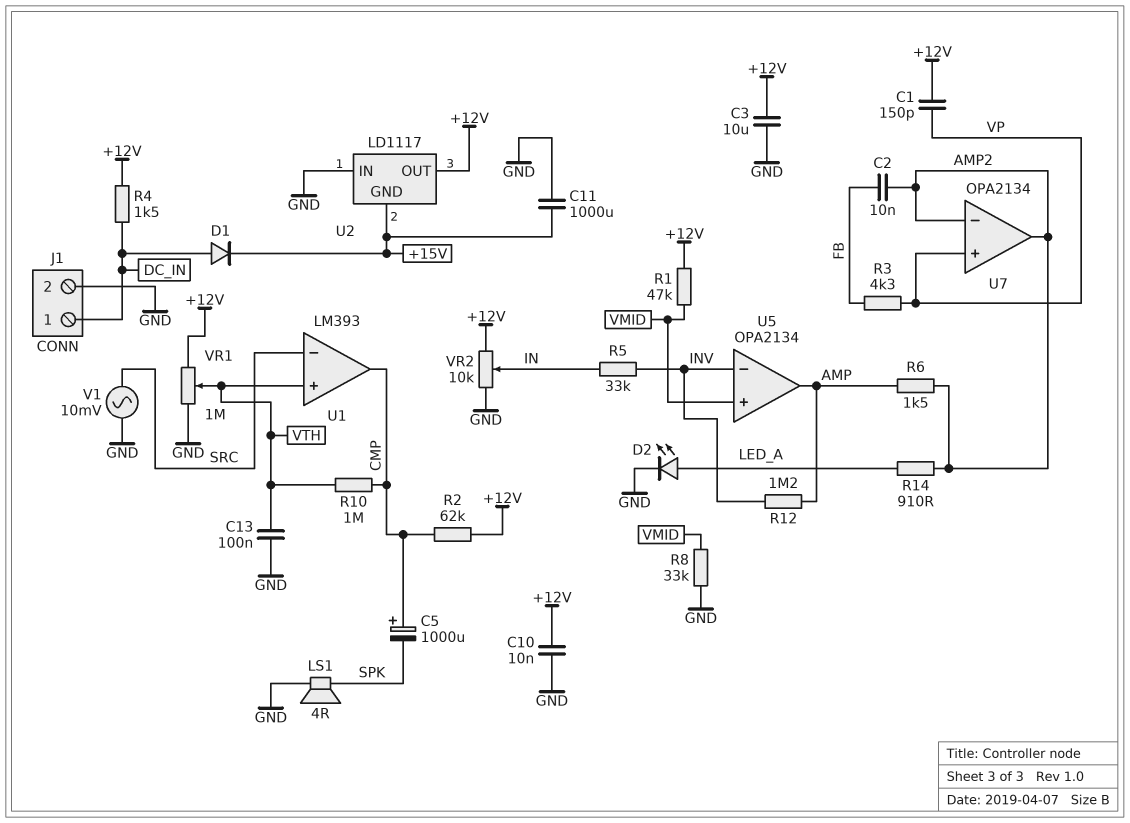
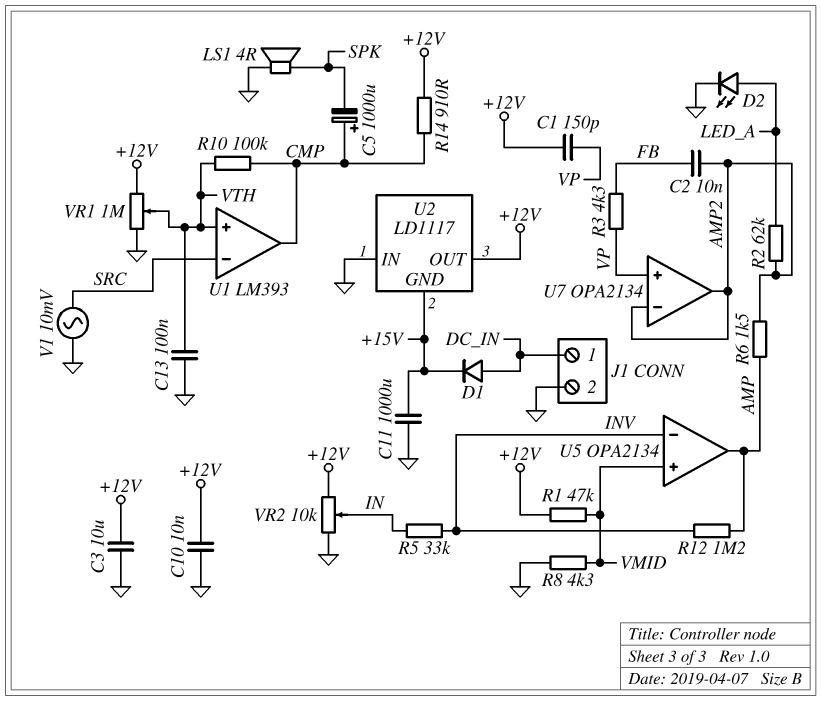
R2: 62k (+12V, CMP) -> 62k (AMP2, LED_A)
R4: 1.5k (+12V, DC_IN) -> none
R8: 33k (GND, VMID) -> 4.3k (GND, VMID)
R10: 1M (CMP, VTH) -> 100k (CMP, VTH)
R14: 910 (AMP2, LED_A) -> 910 (+12V, CMP)

